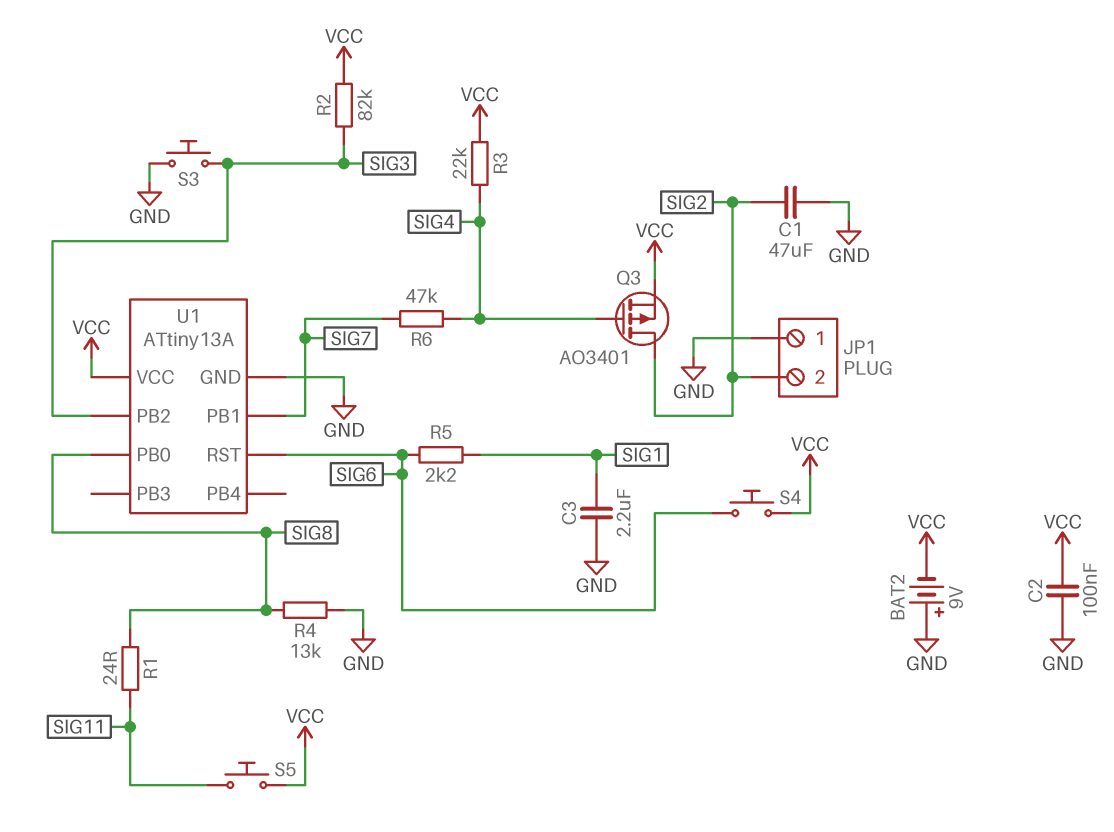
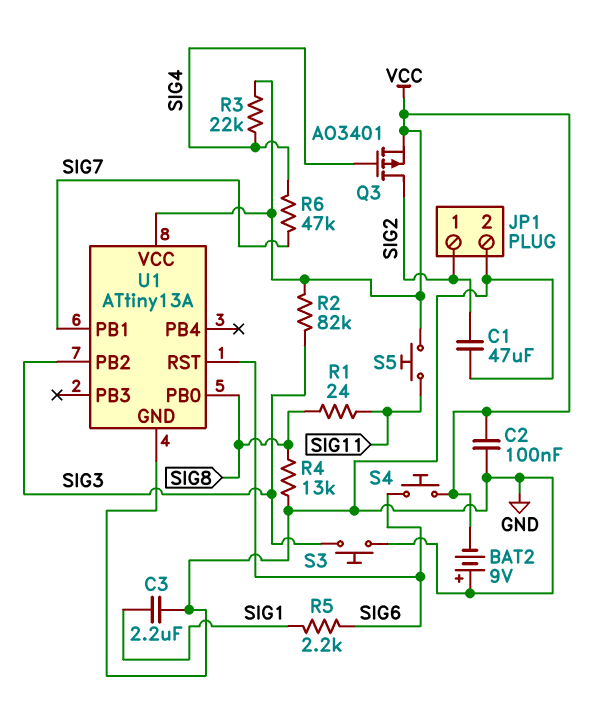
JP1 pin 1: GND -> SIG2
JP1 pin 2: SIG2 -> GND

